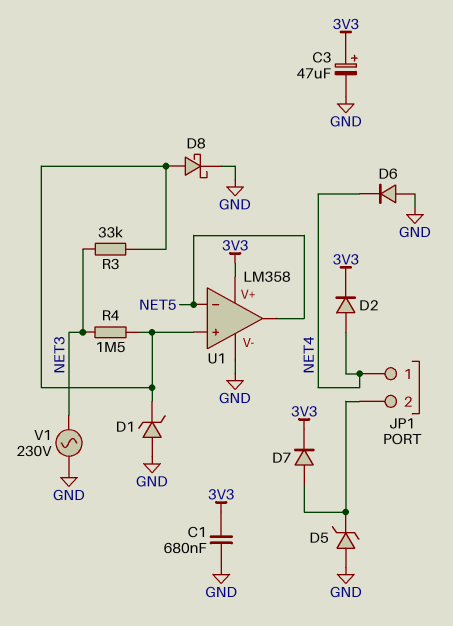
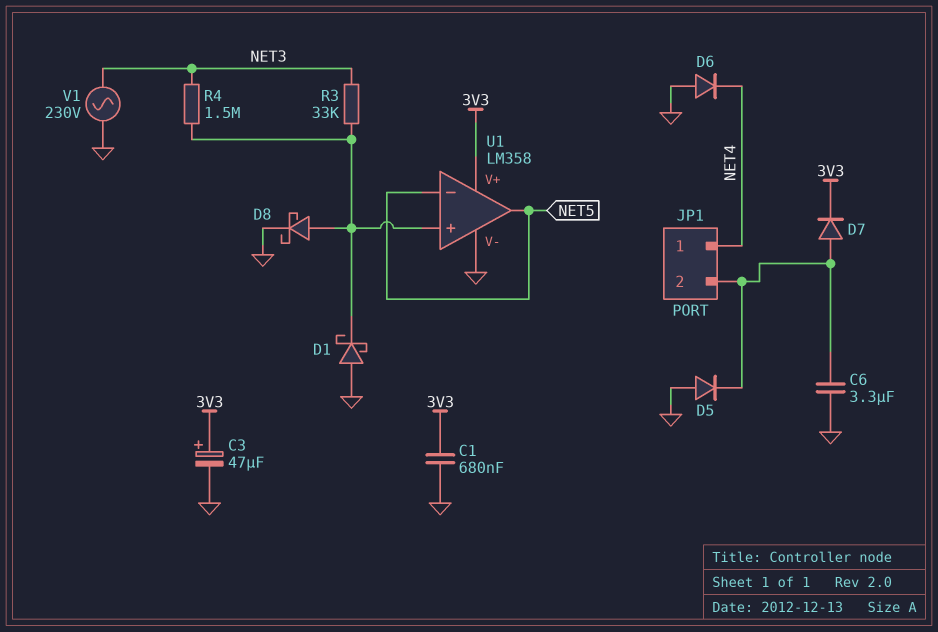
C6: none -> 3.3uF (GND, JP1/2)
D1: zener (A GND, K U1/in+) -> schottky (A GND, K U1/in+)
D2: diode (A NET4, K 3V3) -> none
D5: zener (A GND, K JP1/2) -> diode (A GND, K JP1/2)

